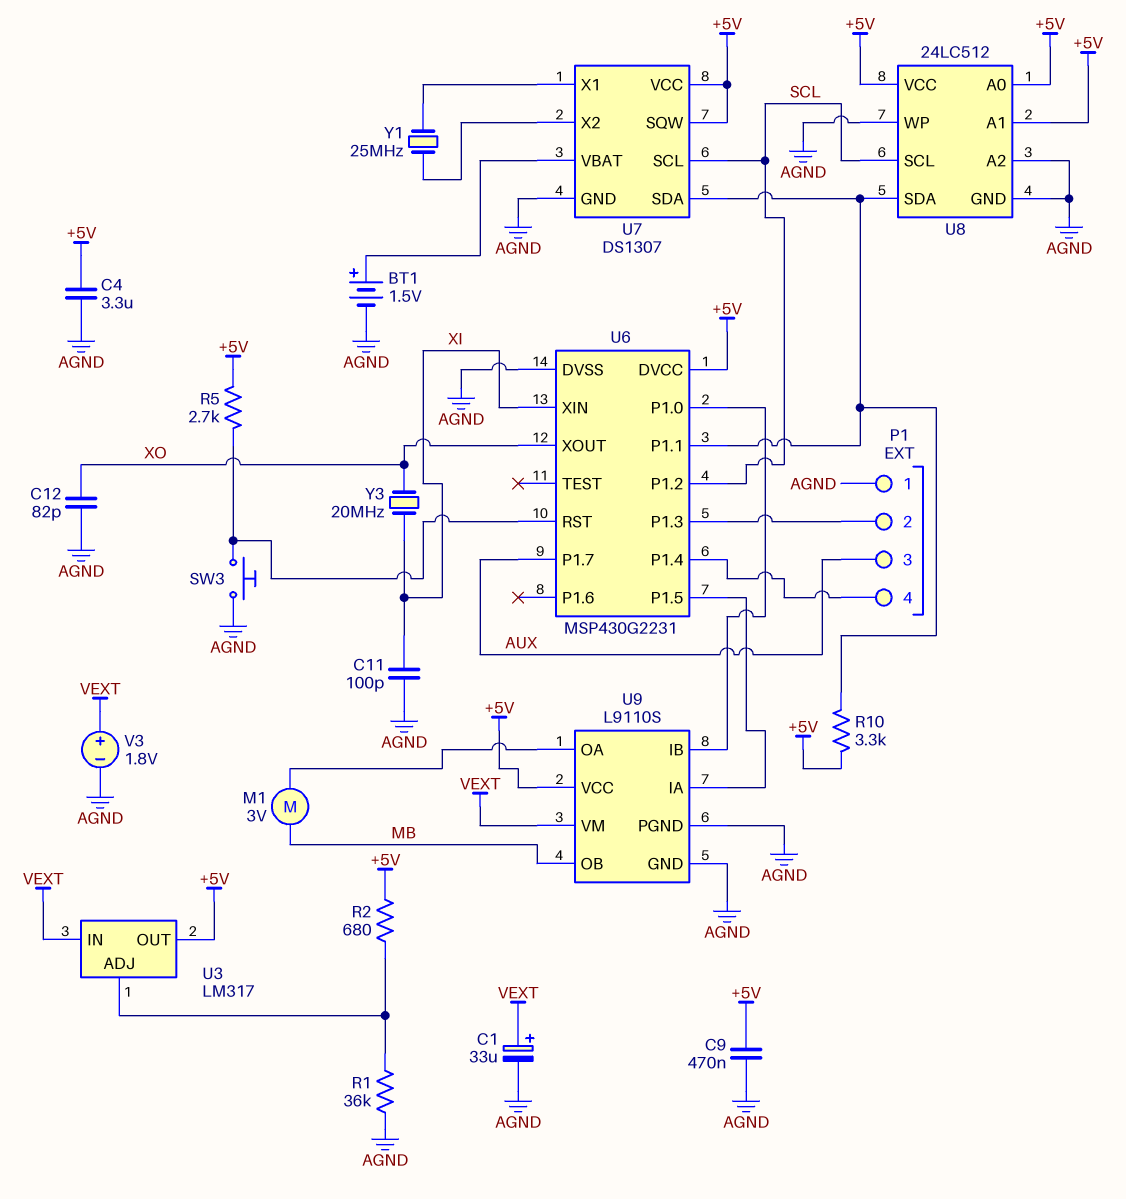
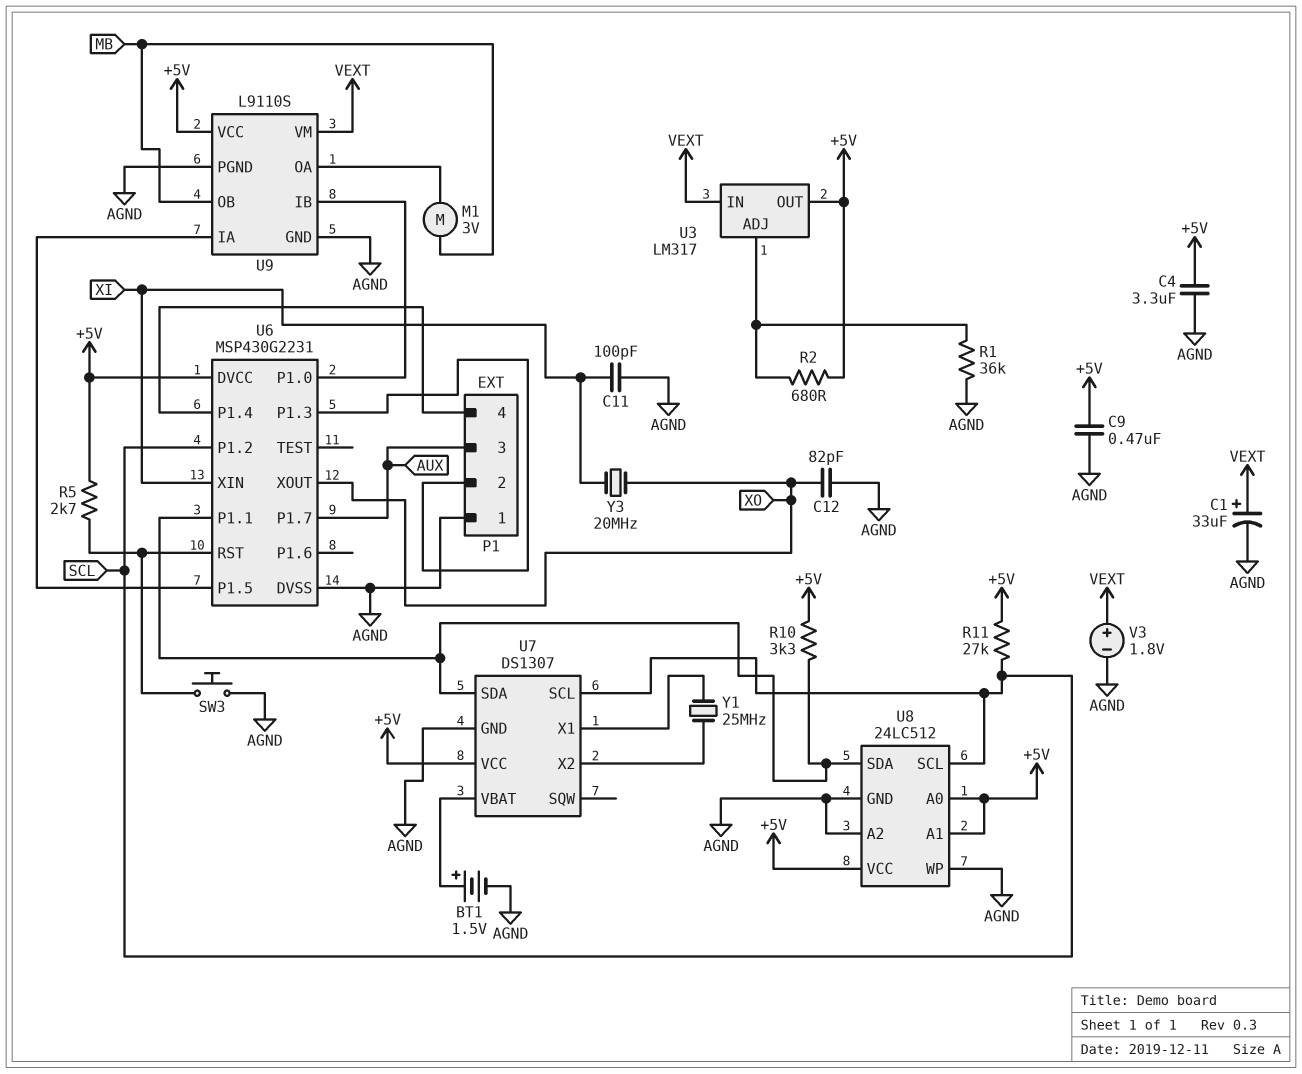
R11: none -> 27k (+5V, SCL)
U7 pin SQW: +5V -> none

